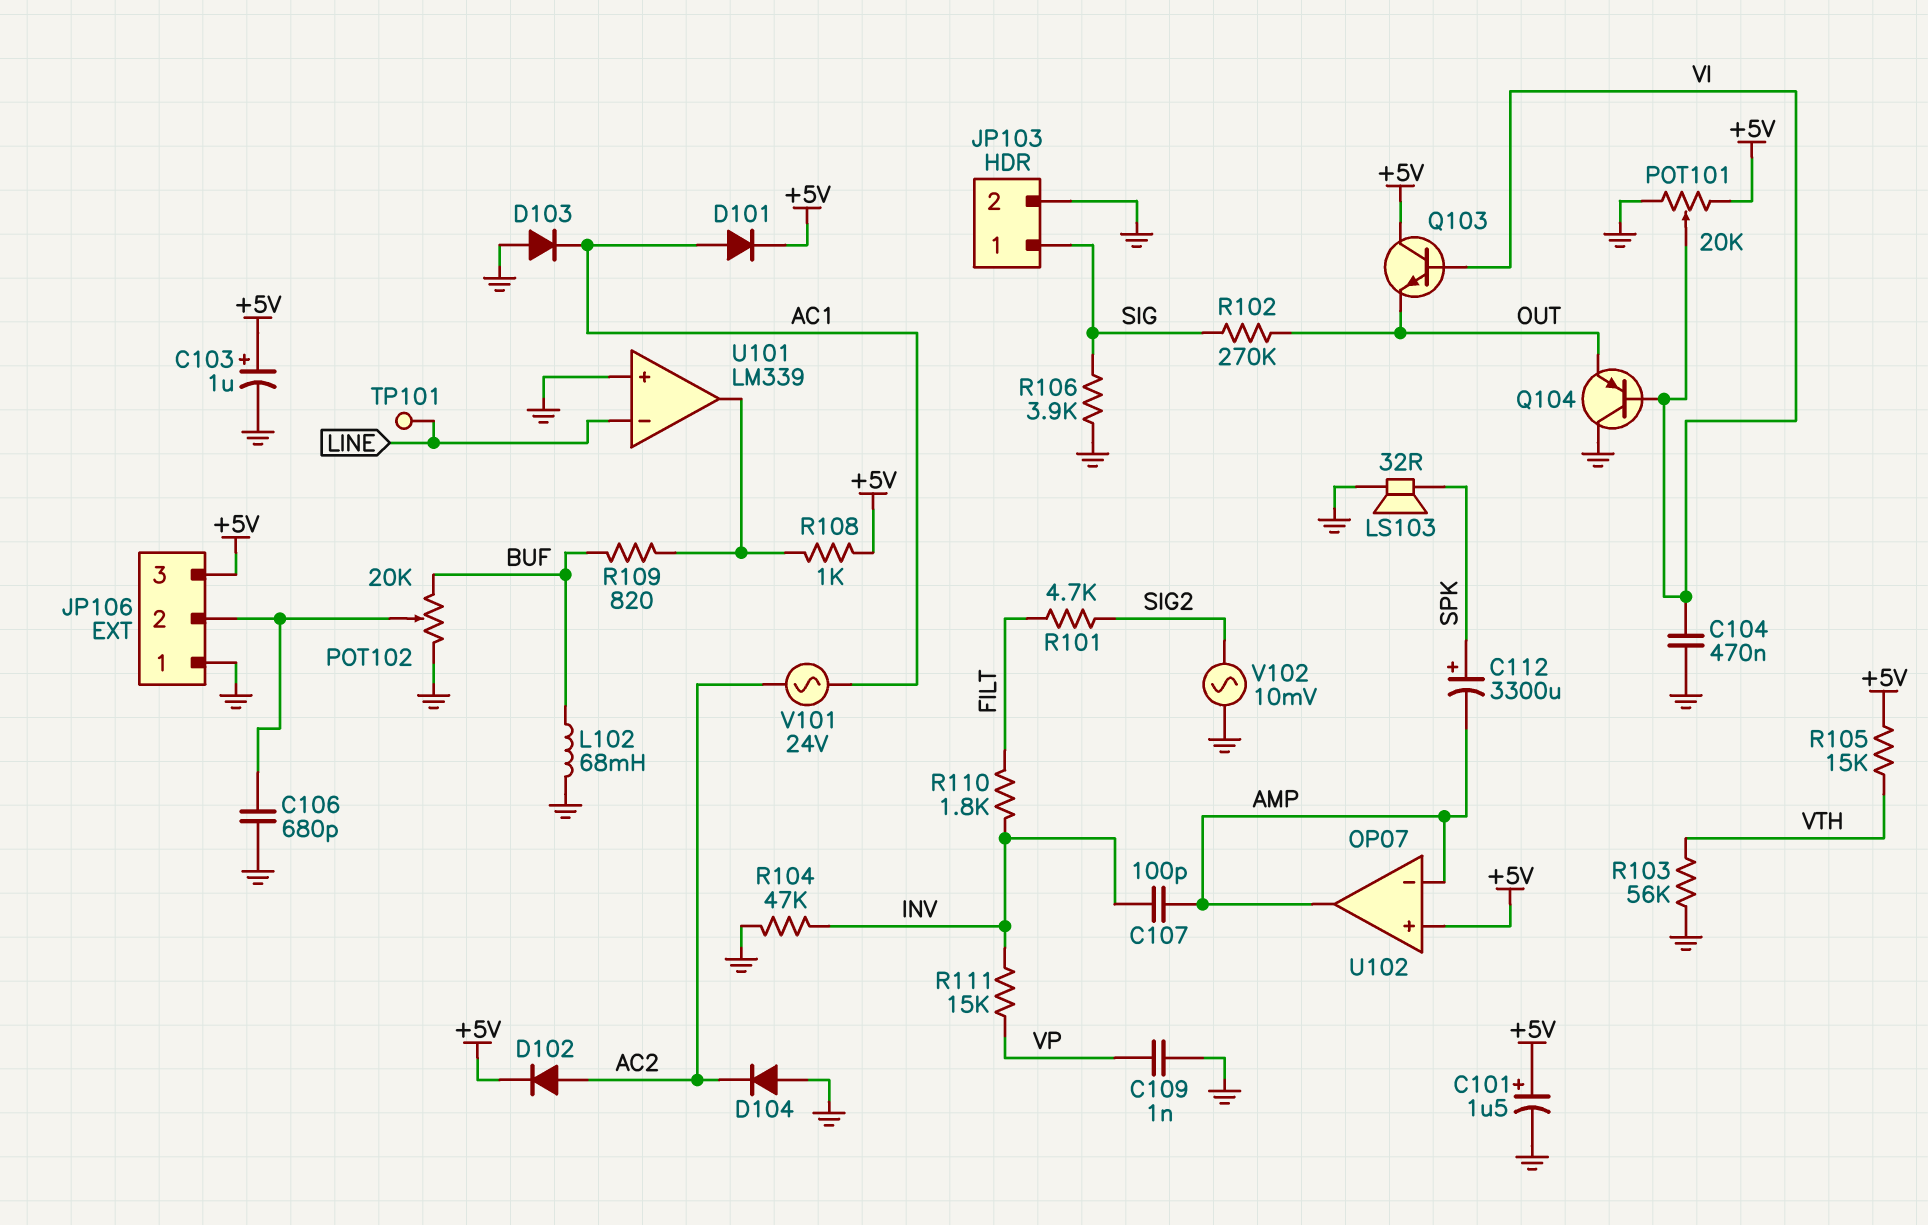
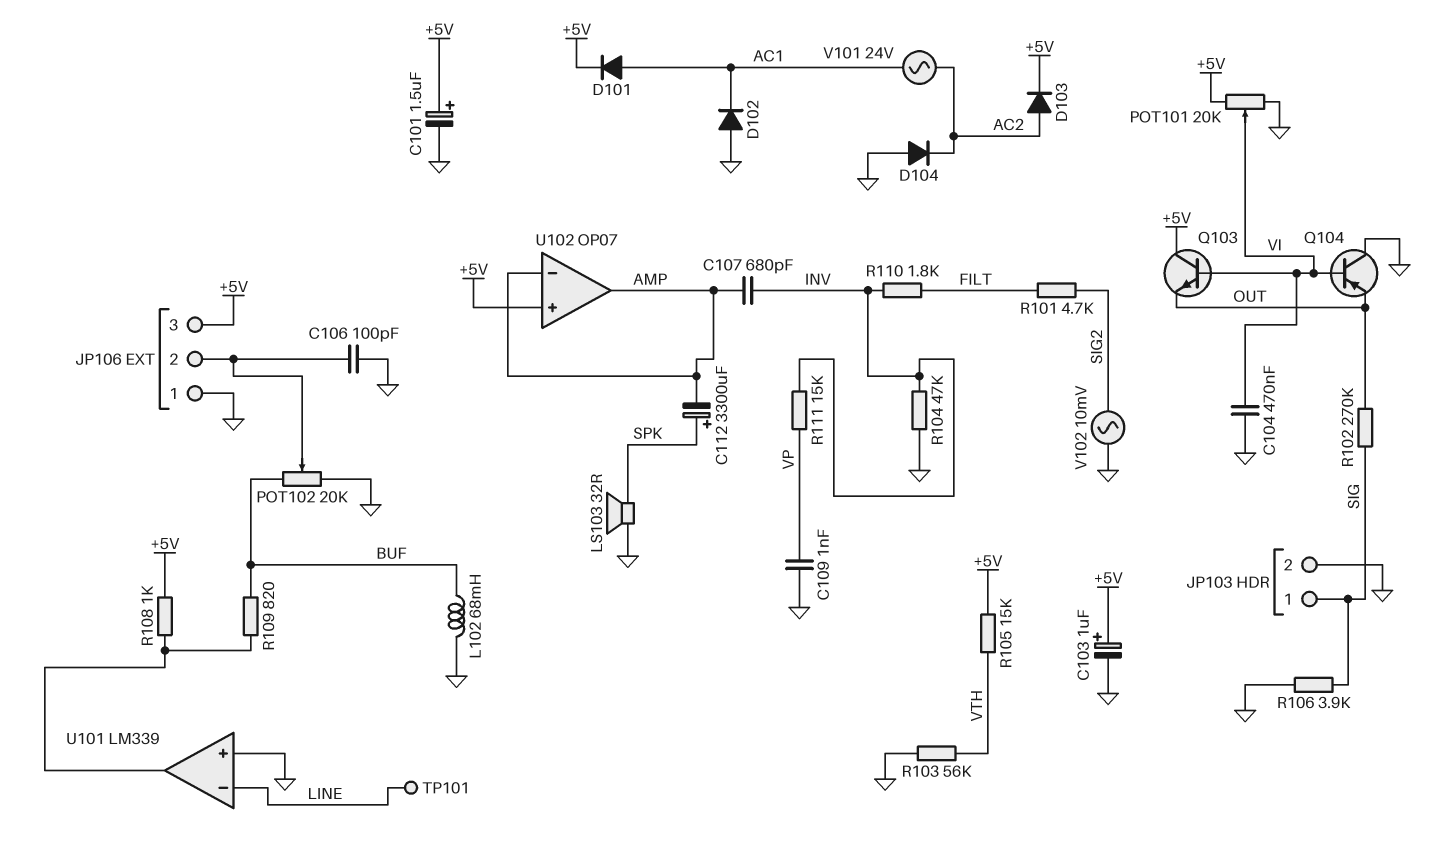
C106: 680pF (GND, JP106/2) -> 100pF (GND, JP106/2)
C107: 100pF (AMP, INV) -> 680pF (AMP, INV)
D102: diode (A AC2, K +5V) -> diode (A GND, K AC1)
D103: diode (A GND, K AC1) -> diode (A AC2, K +5V)

